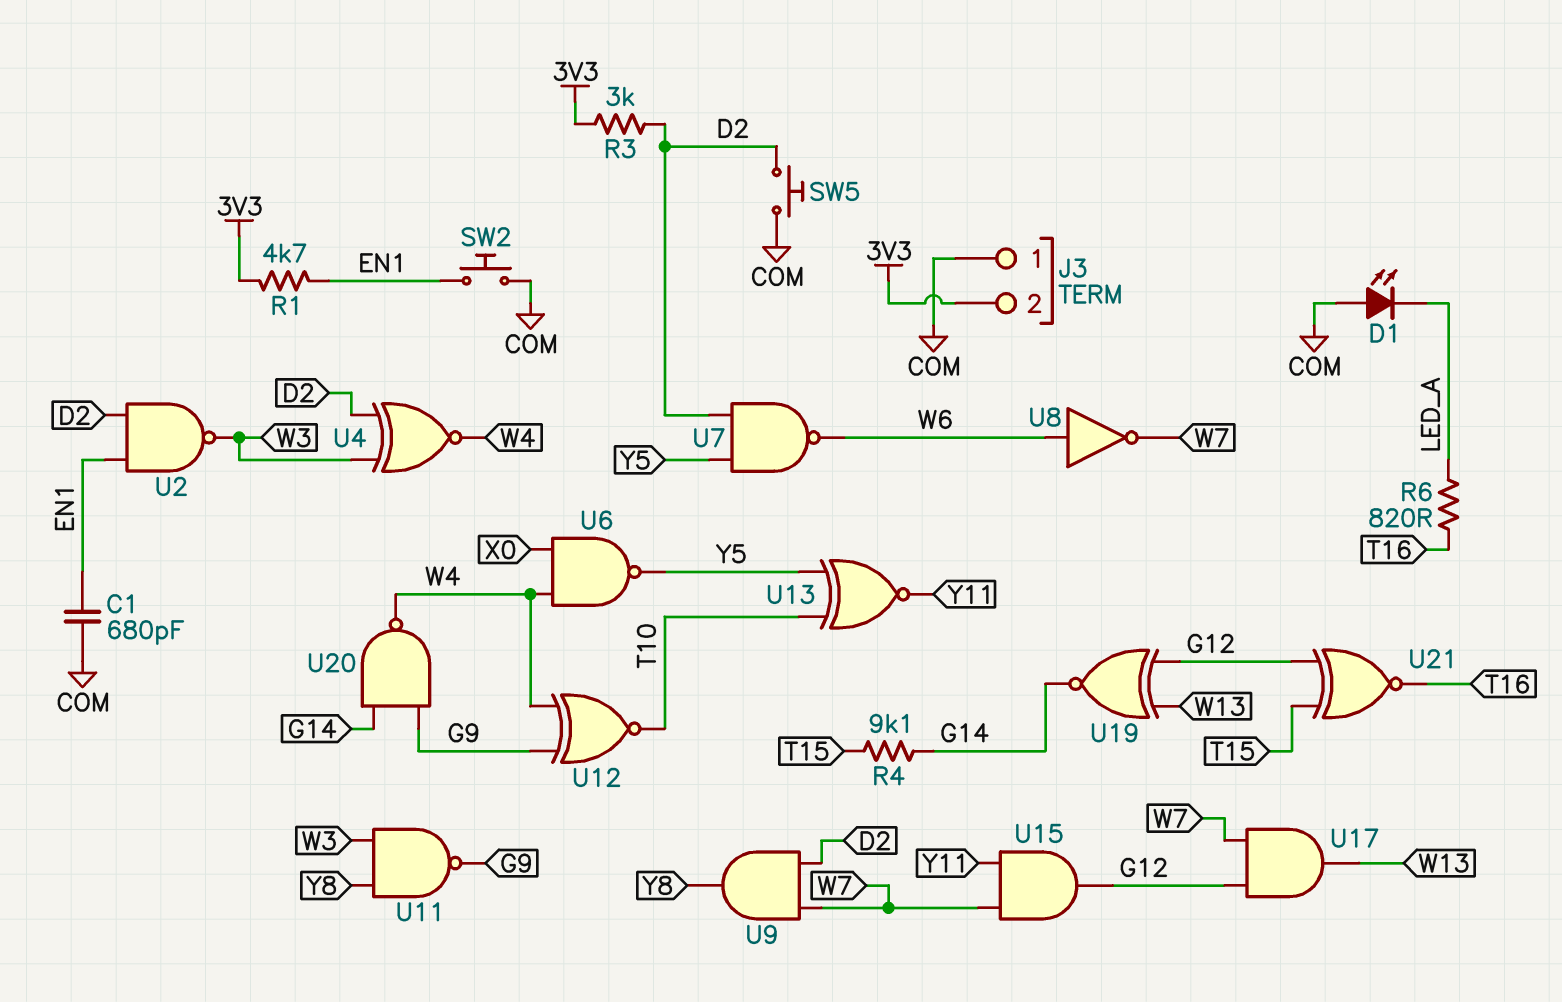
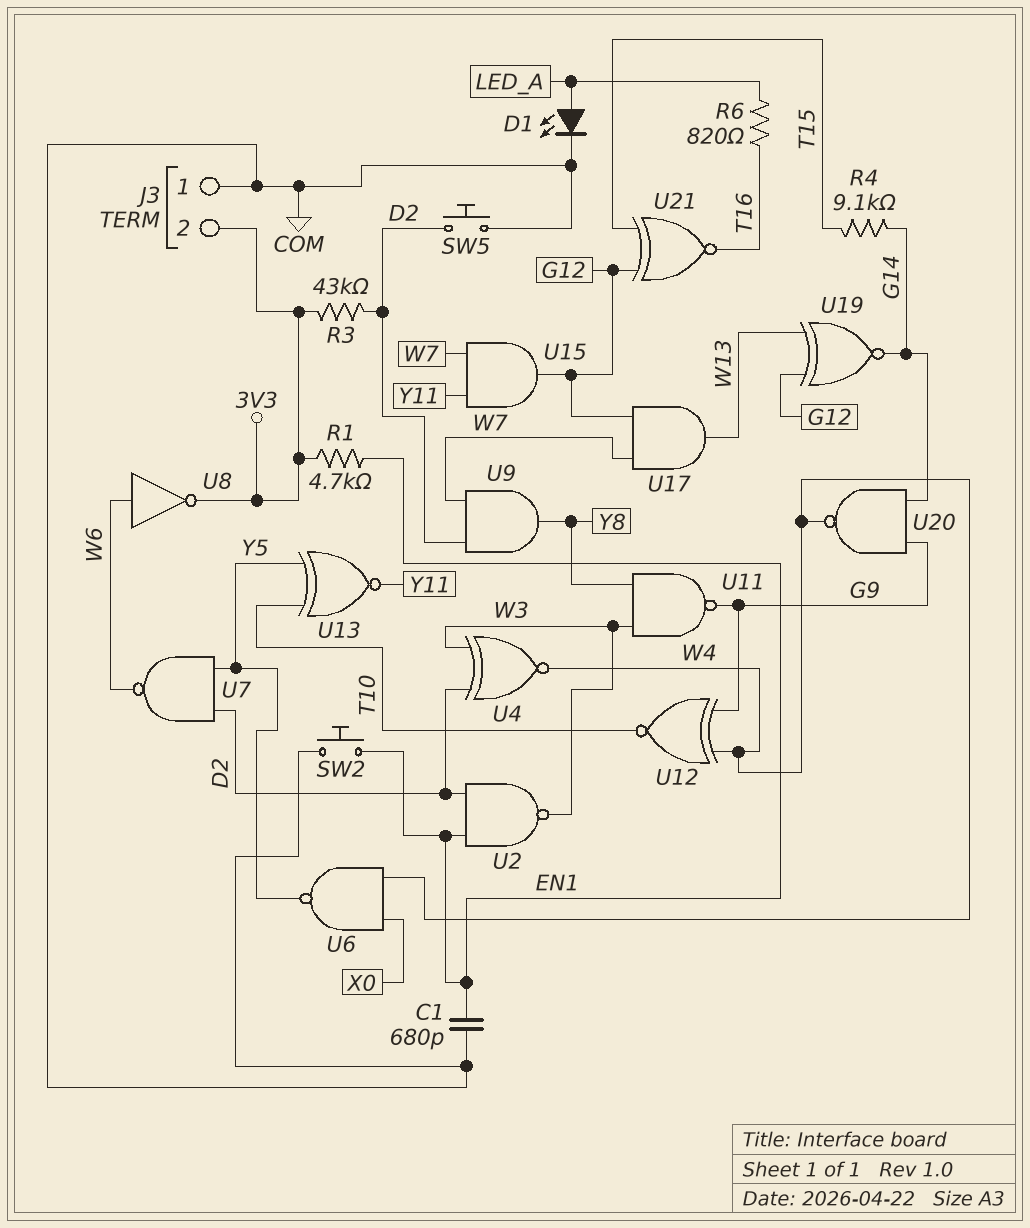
D1: LED (A COM, K LED_A) -> LED (A LED_A, K COM)
R3: 3k (3V3, D2) -> 43k (3V3, D2)
U8: NOT (in W6, out W7) -> NOT (in W6, out 3V3)

